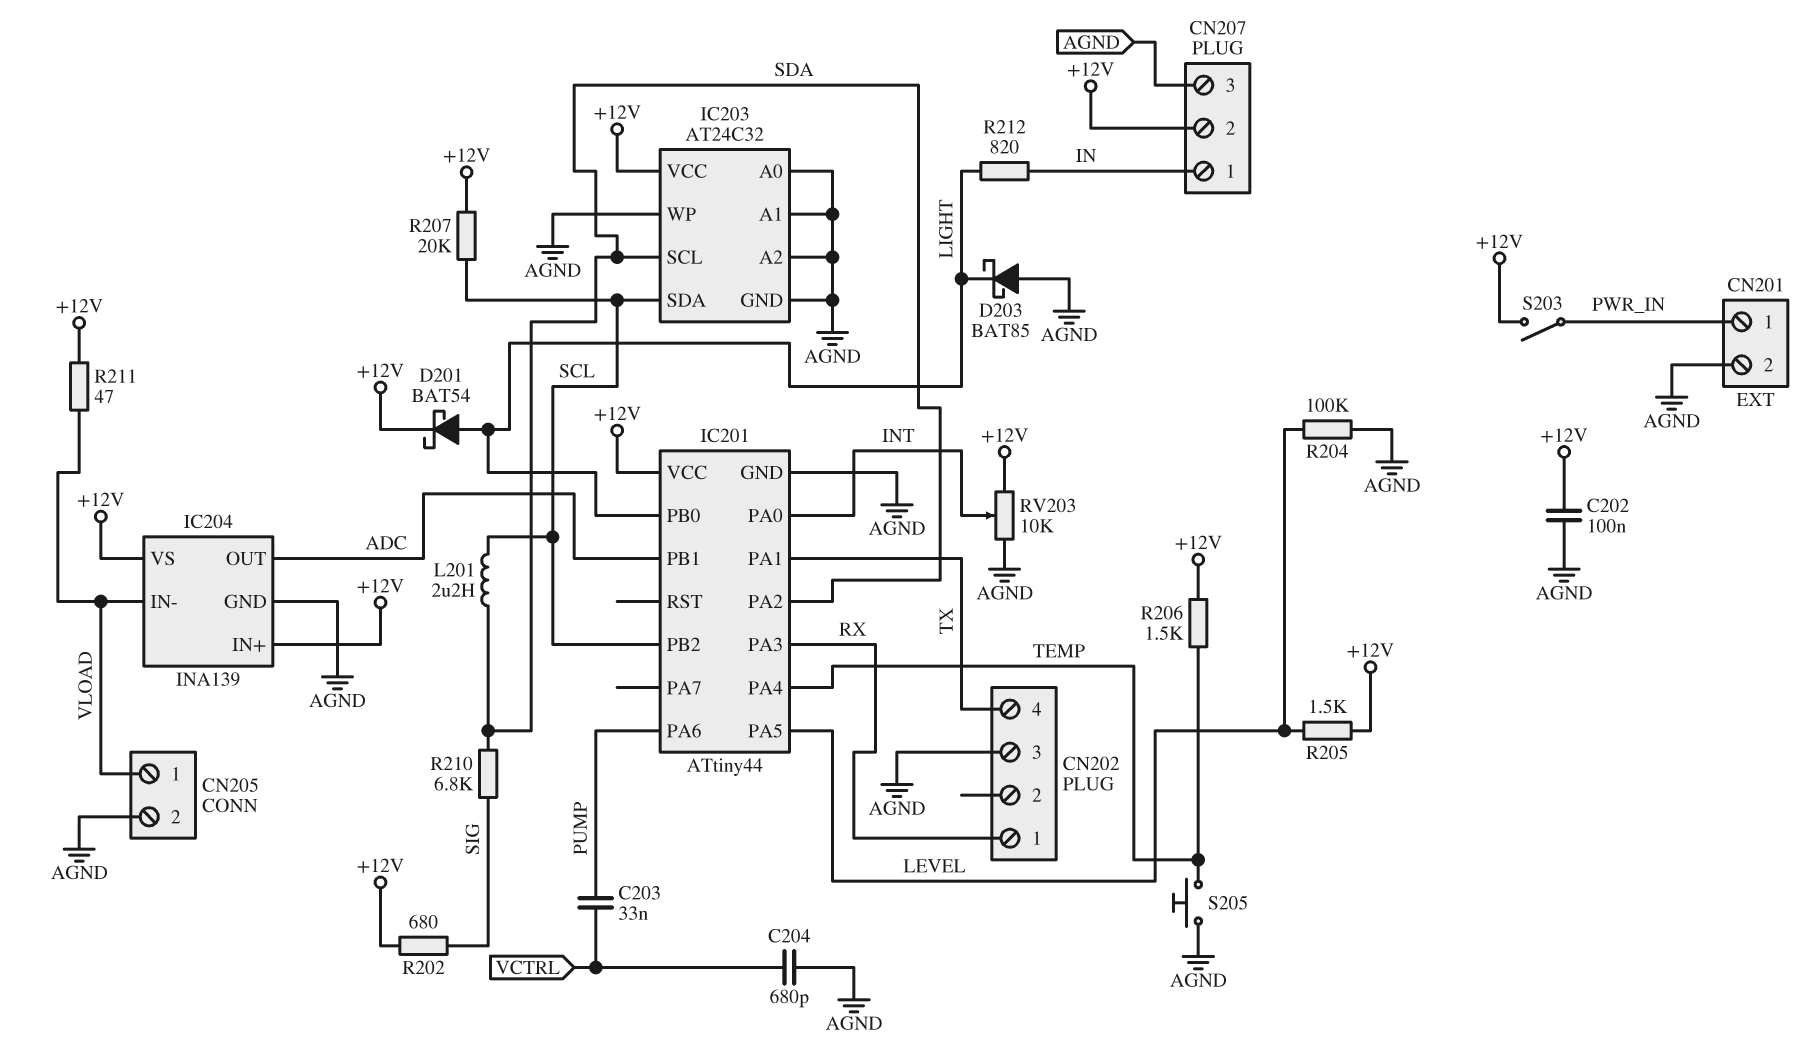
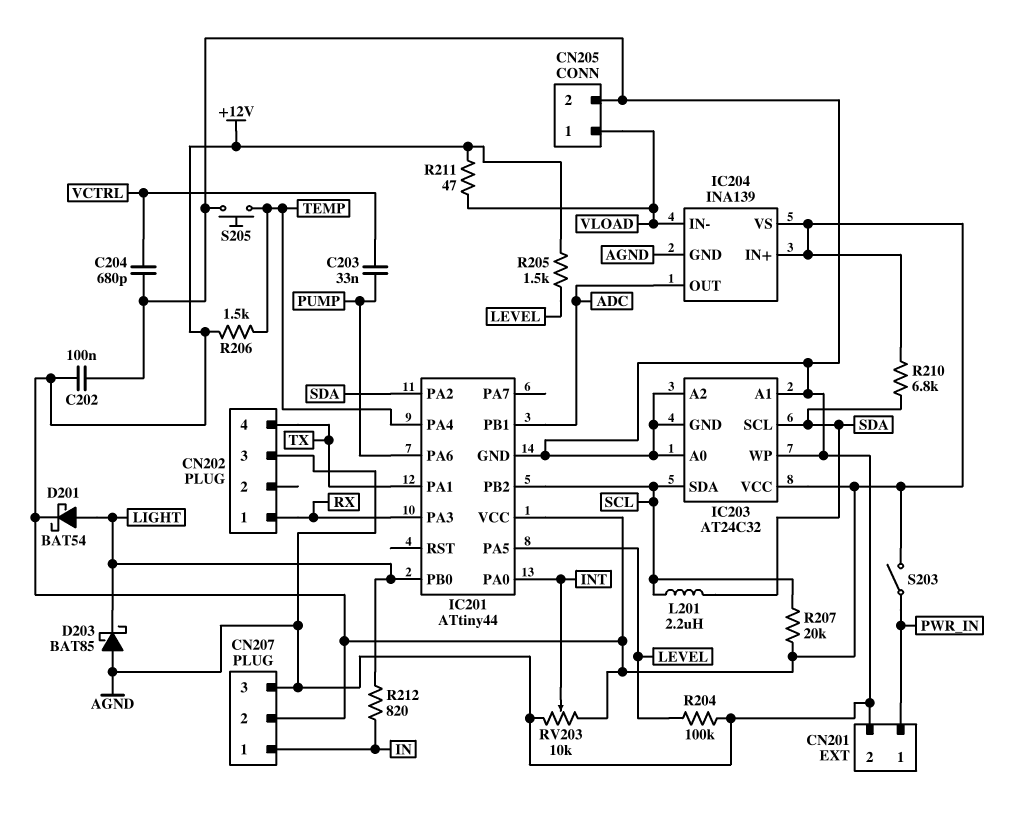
R202: 680 (+12V, SIG) -> none
R210: 6.8k (SDA, SIG) -> 6.8k (+12V, SDA)

